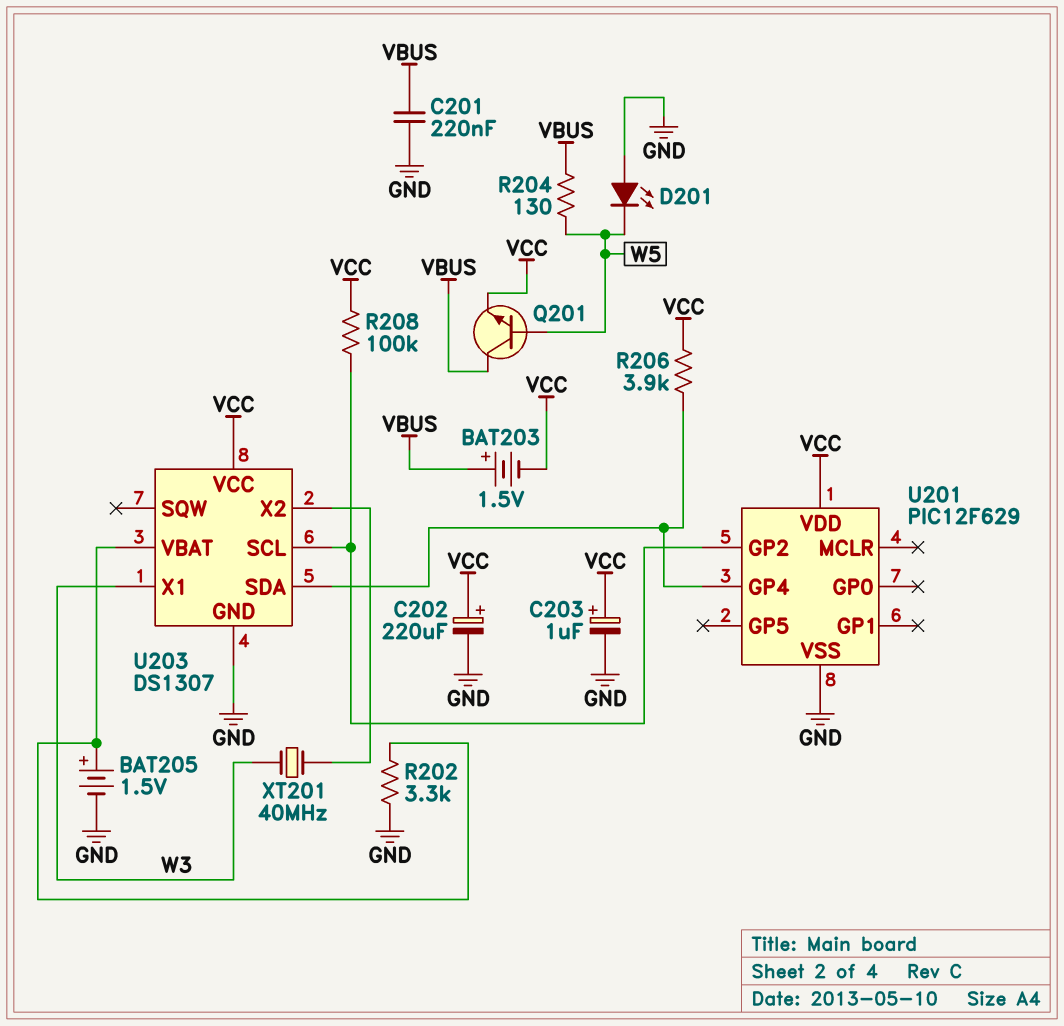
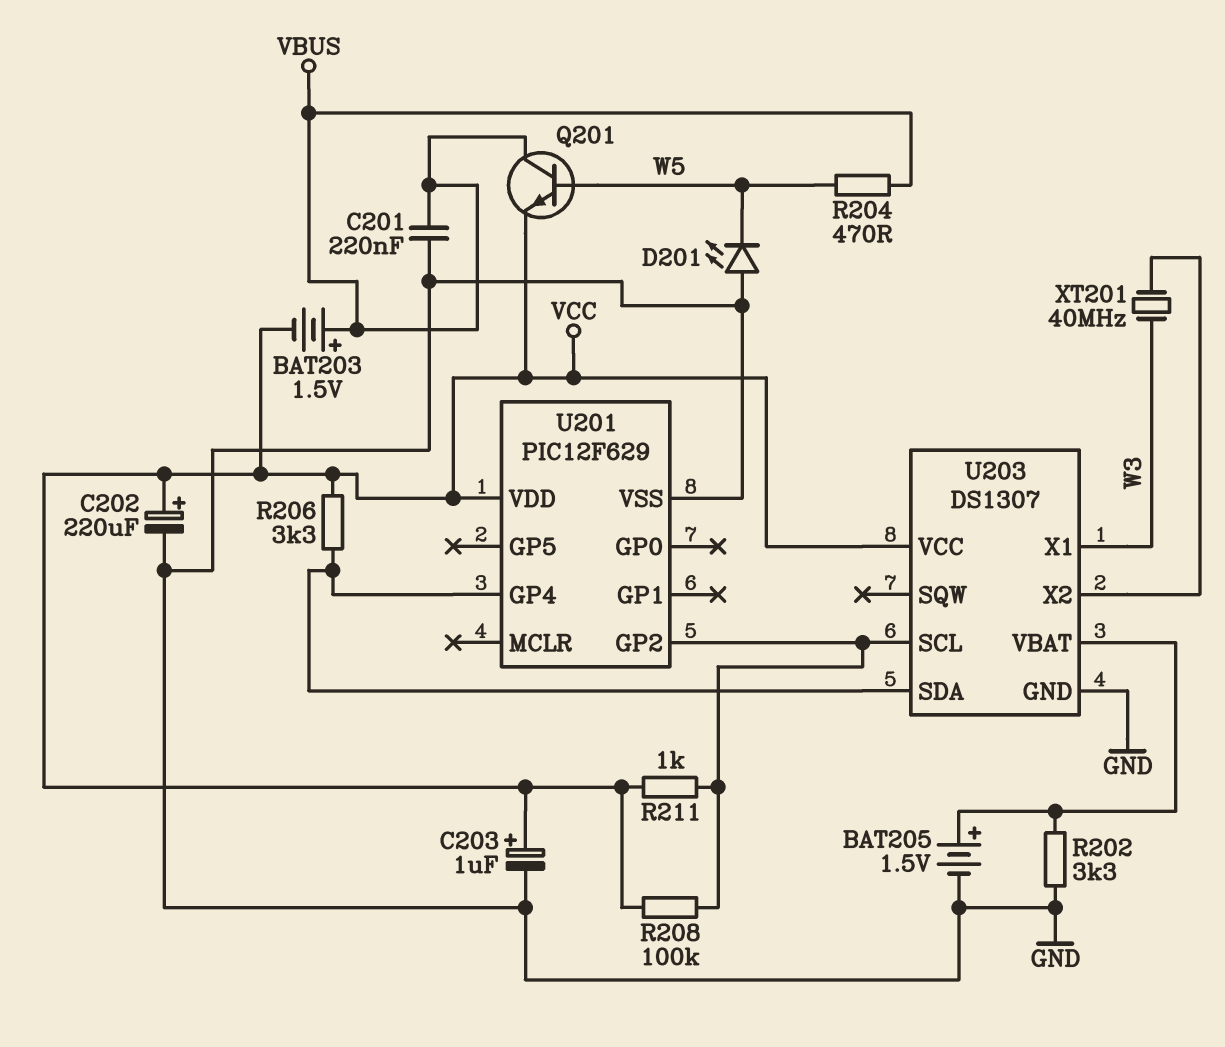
R204: 130 (VBUS, W5) -> 470 (VBUS, W5)
R206: 3.9k (U201/GP4, VCC) -> 3.3k (U201/GP4, VCC)
R211: none -> 1k (U201/GP2, VCC)

